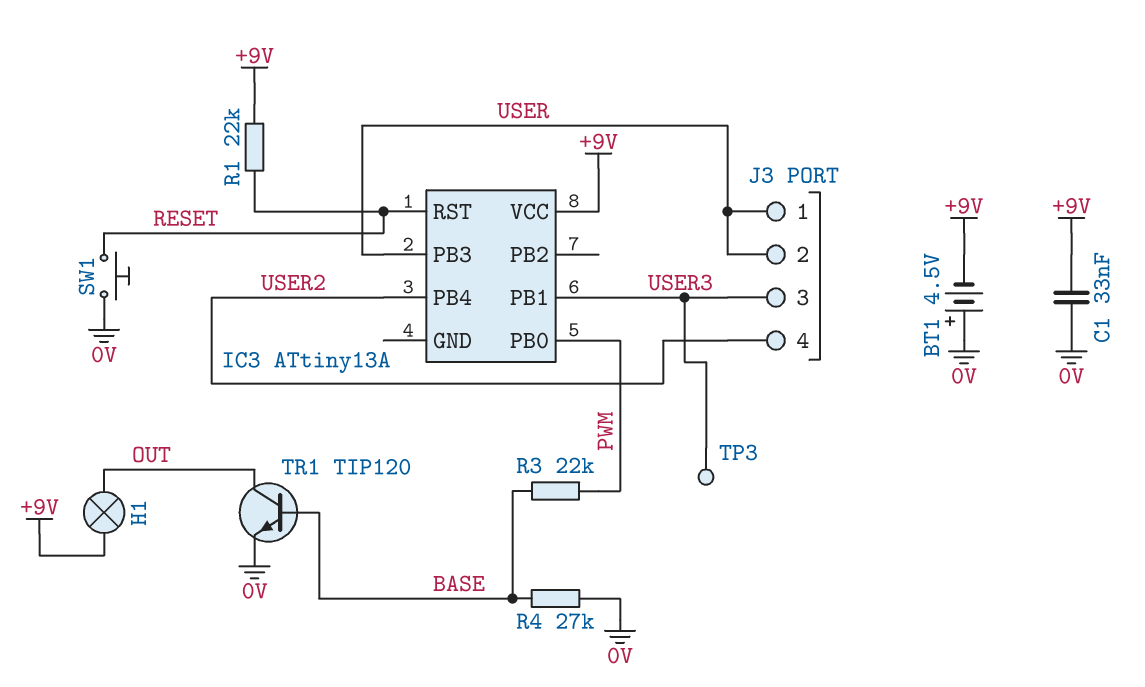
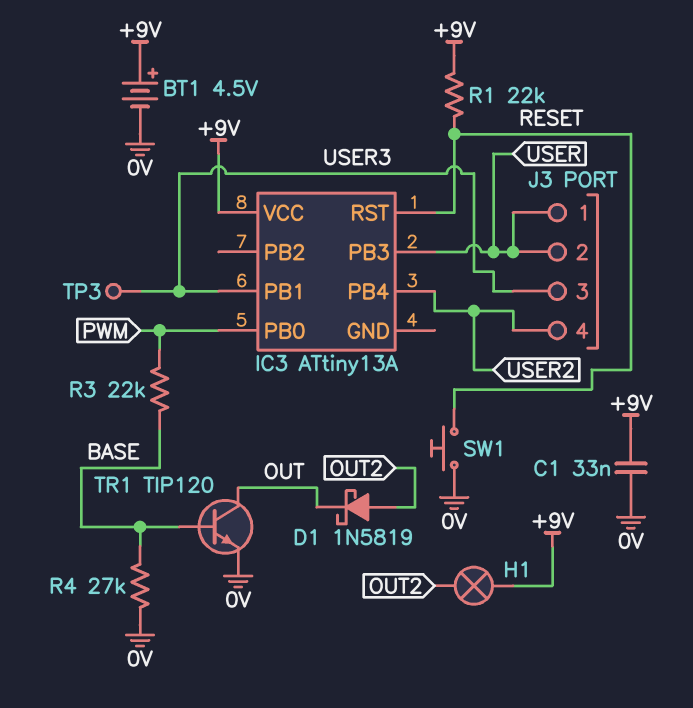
BT1: 4.5V (plus 0V, minus +9V) -> 4.5V (plus +9V, minus 0V)
D1: none -> schottky 1N5819 (A OUT2, K OUT)
H1: lamp (+9V, OUT) -> lamp (+9V, OUT2)

